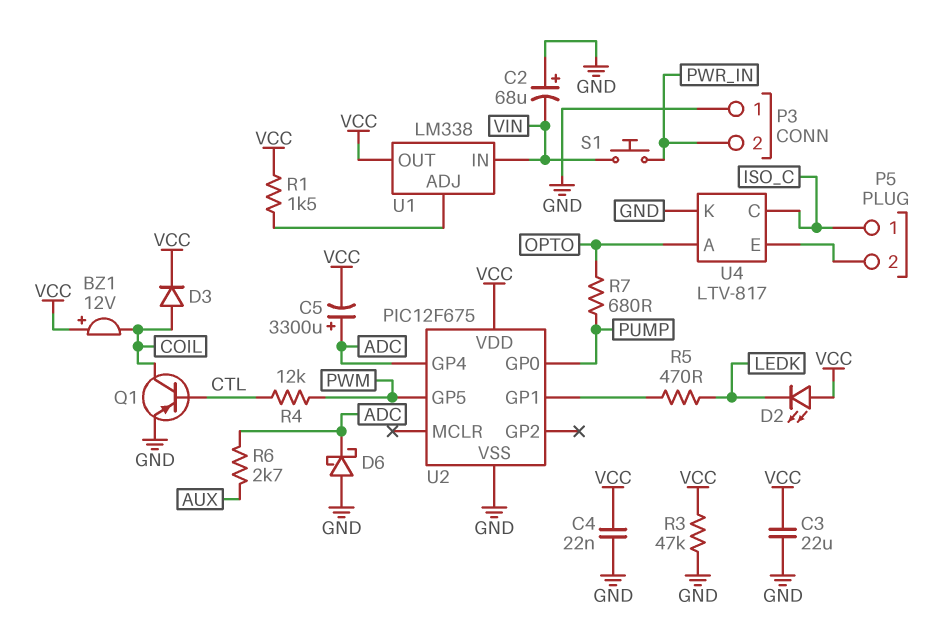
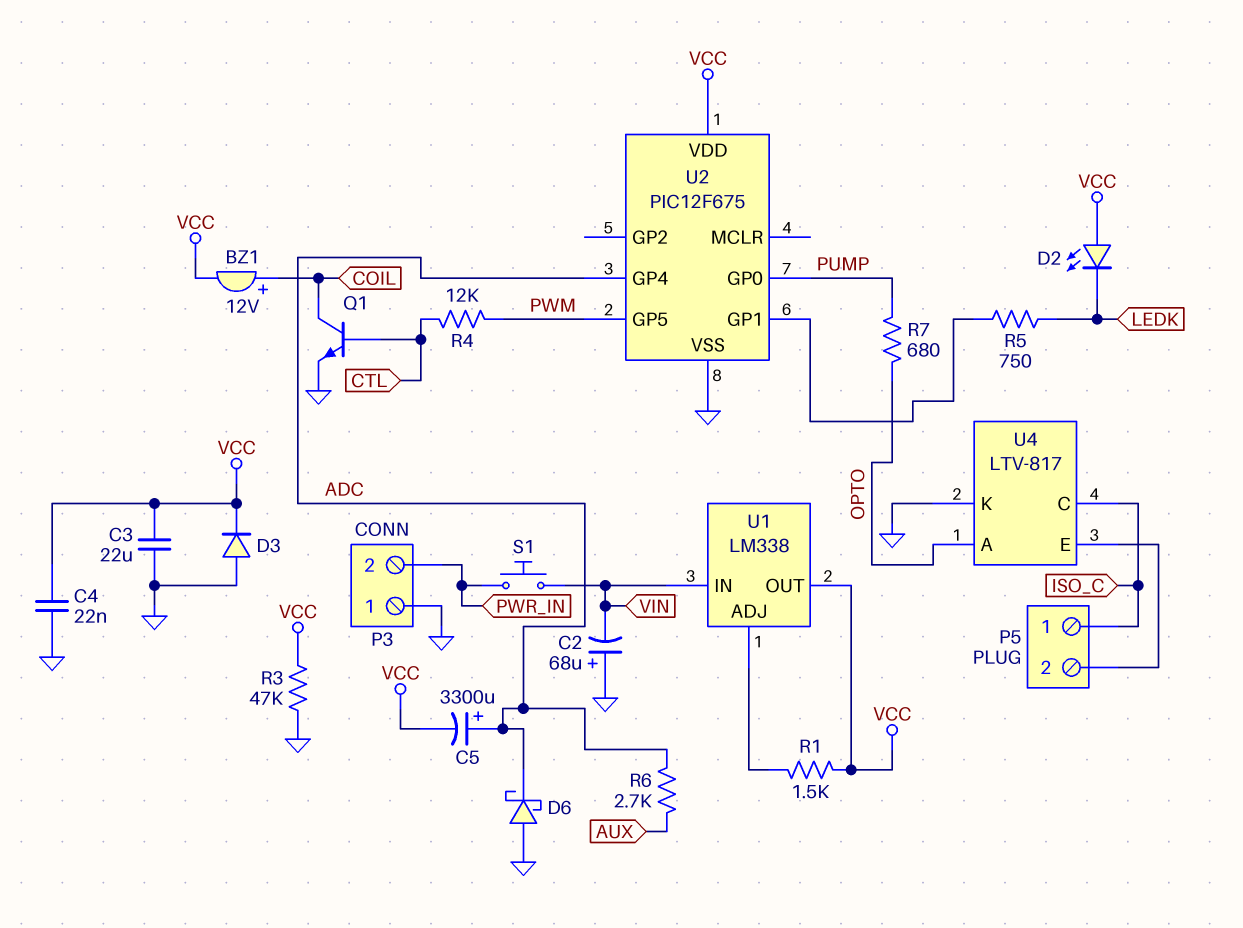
BZ1: buzzer 12V (plus VCC, minus COIL) -> buzzer 12V (plus COIL, minus VCC)
D3: diode (A COIL, K VCC) -> diode (A GND, K VCC)
Q1: PNP (B CTL, C COIL, E GND) -> NPN (B CTL, C COIL, E GND)
R5: 470 (LEDK, U2/GP1) -> 750 (LEDK, U2/GP1)

